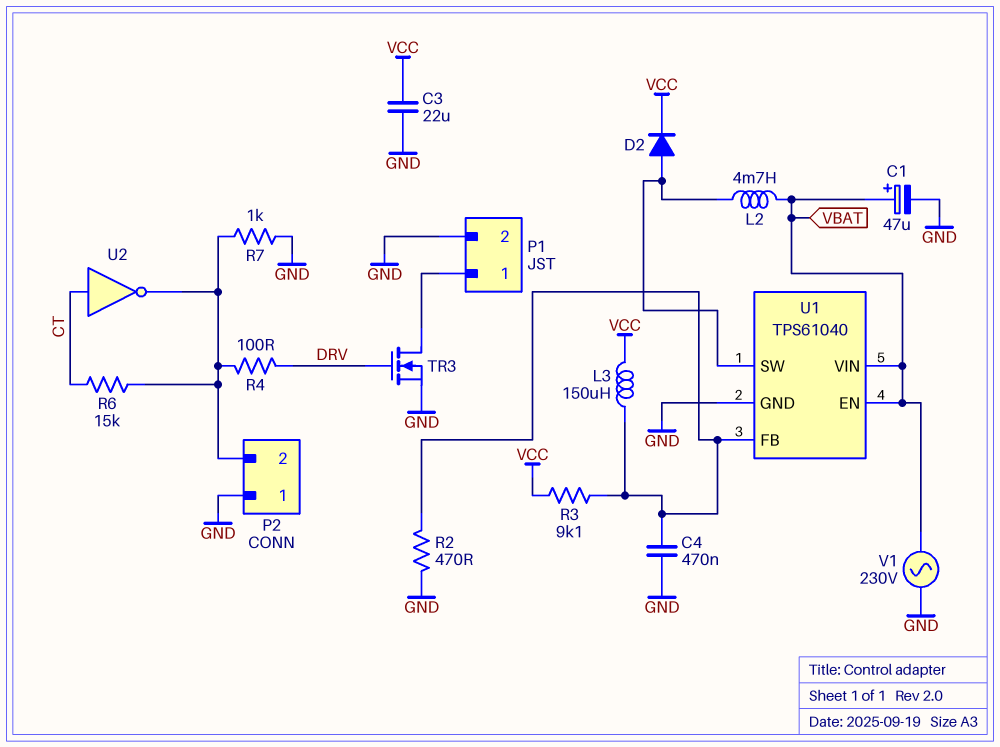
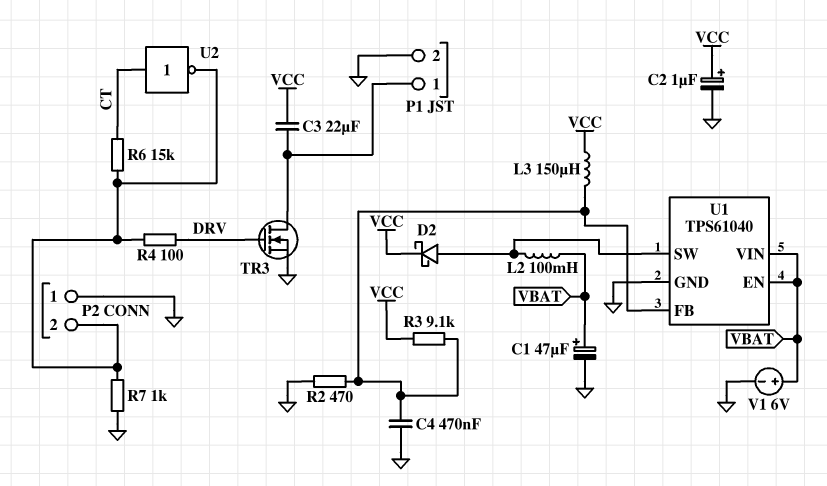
C2: none -> 1uF (plus VCC, minus GND)
C3: 22uF (GND, VCC) -> 22uF (P1/1, VCC)
D2: diode (A U1/SW, K VCC) -> schottky (A U1/SW, K VCC)
L2: 4.7mH (U1/SW, VBAT) -> 100mH (U1/SW, VBAT)
V1: AC 230V (GND, VBAT) -> 6V (plus VBAT, minus GND)

